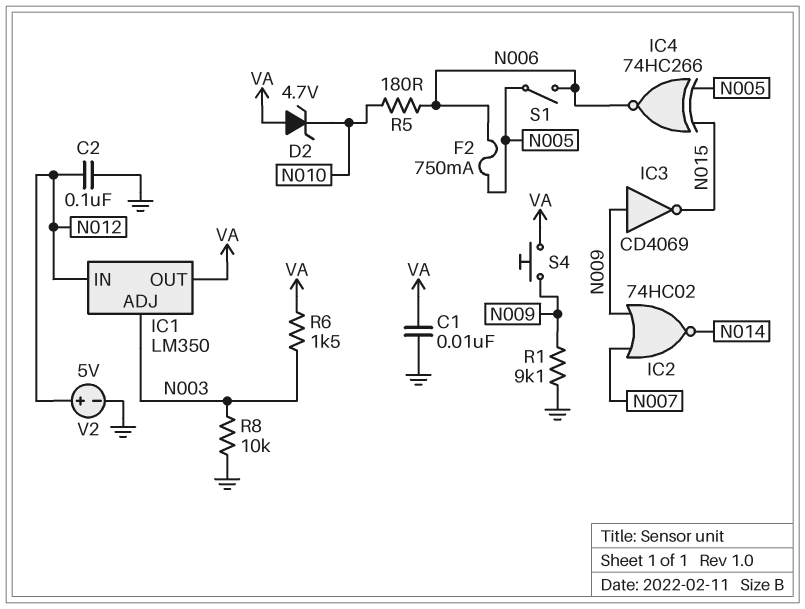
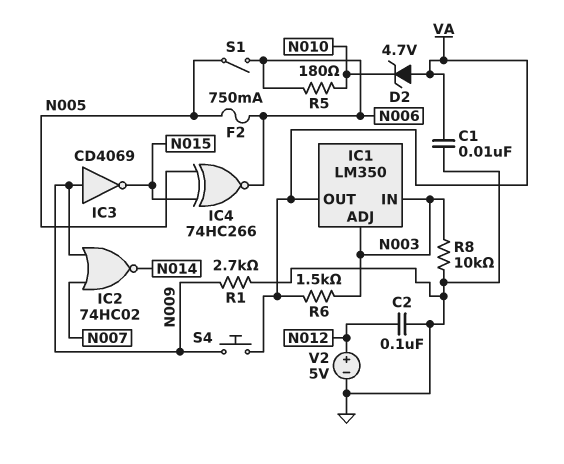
IC1 pin IN: N012 -> N003
R1: 9.1k (GND, N009) -> 2.7k (GND, N009)

